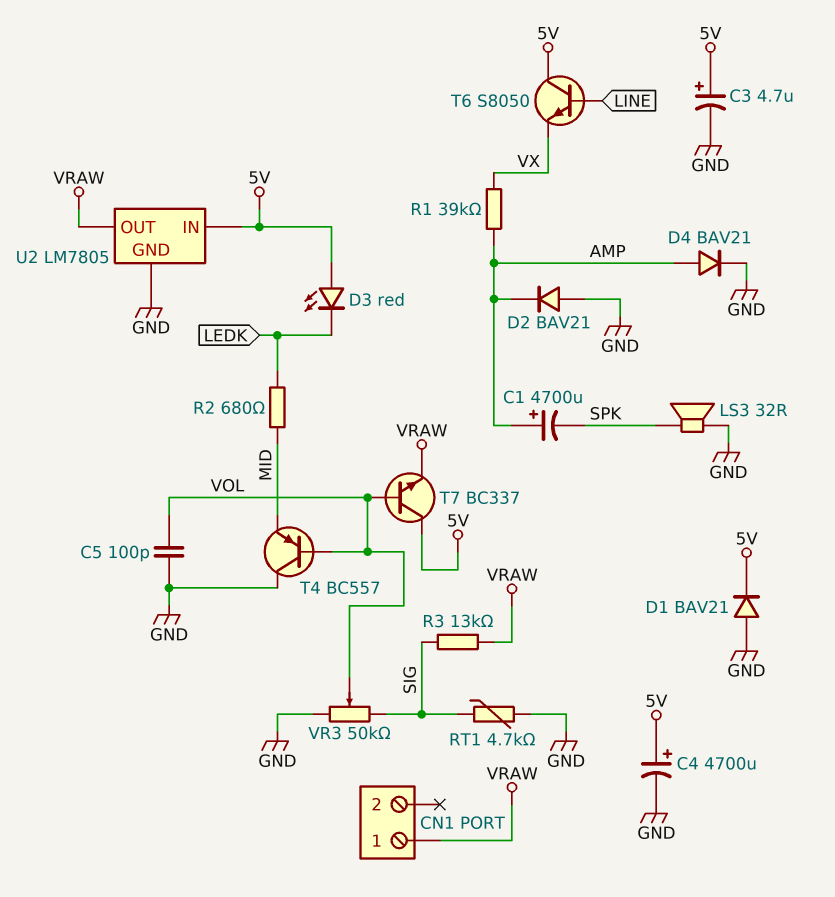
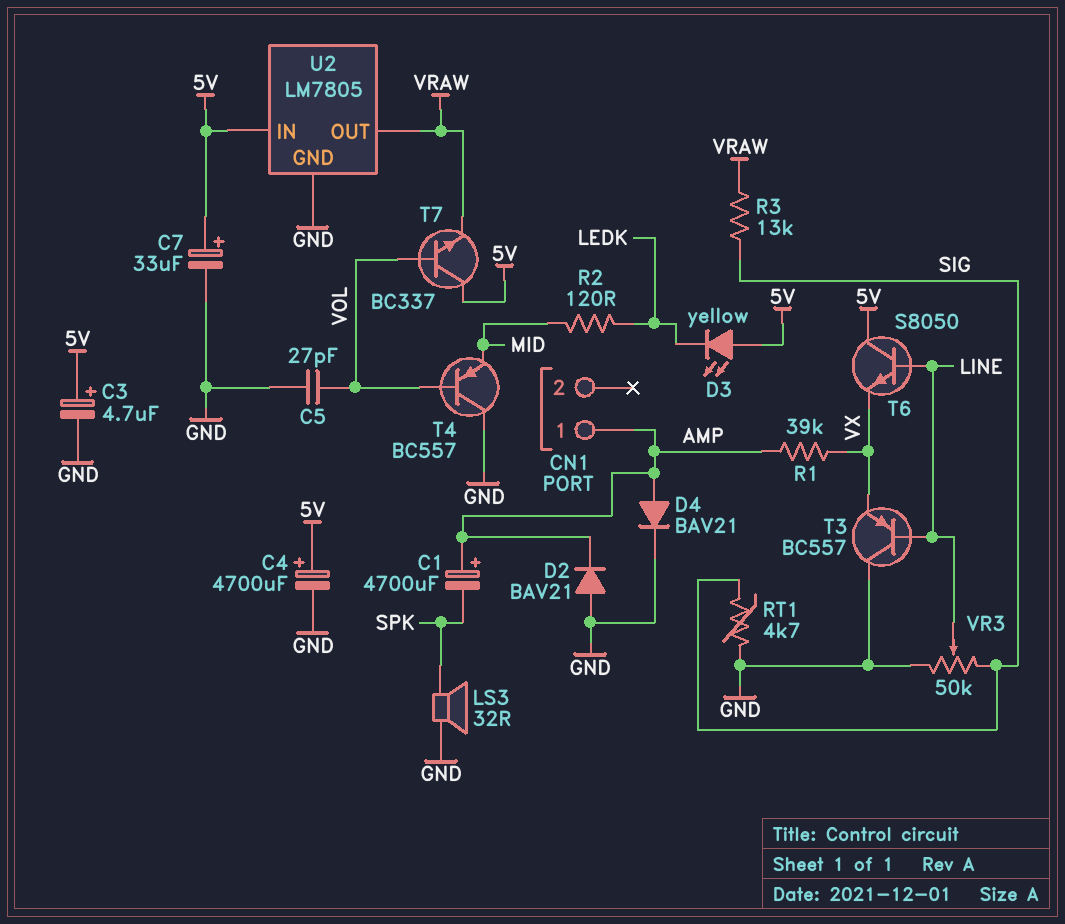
C5: 100pF (GND, VOL) -> 27pF (GND, VOL)
C7: none -> 33uF (plus 5V, minus GND)
CN1 pin 1: VRAW -> AMP
D1: diode BAV21 (A GND, K 5V) -> none
D3: LED red (A 5V, K LEDK) -> LED yellow (A 5V, K LEDK)
R2: 680 (LEDK, MID) -> 120 (LEDK, MID)
T3: none -> PNP BC557 (B LINE, C GND, E VX)
VR3: 50k (GND, SIG, wiper VOL) -> 50k (GND, SIG, wiper LINE)

